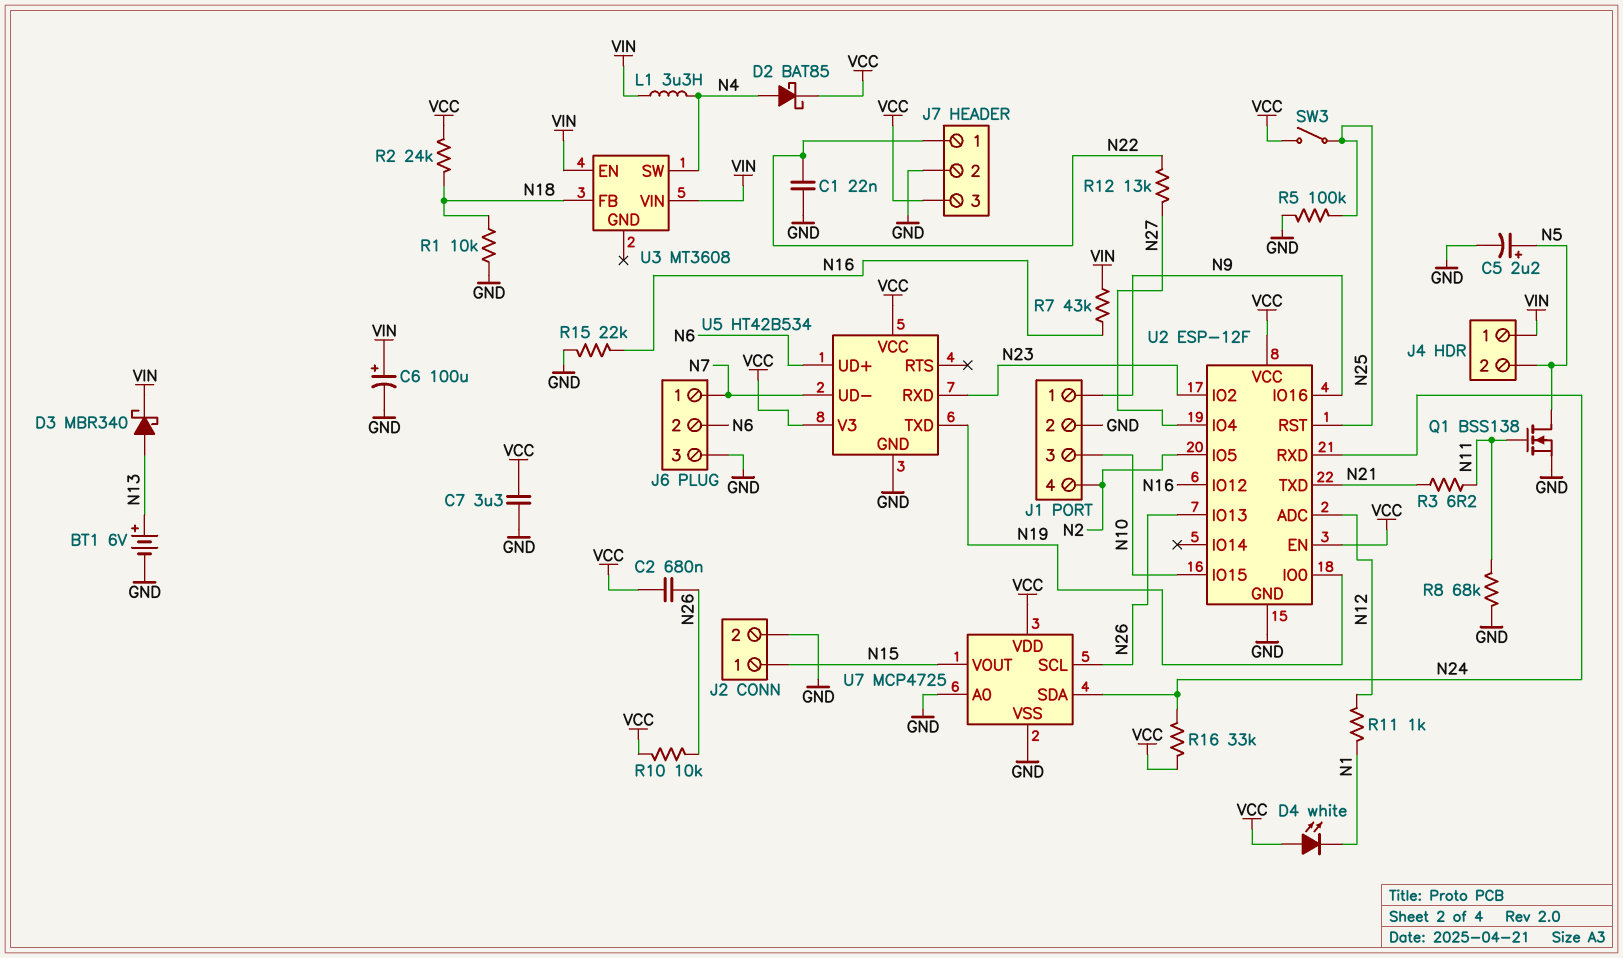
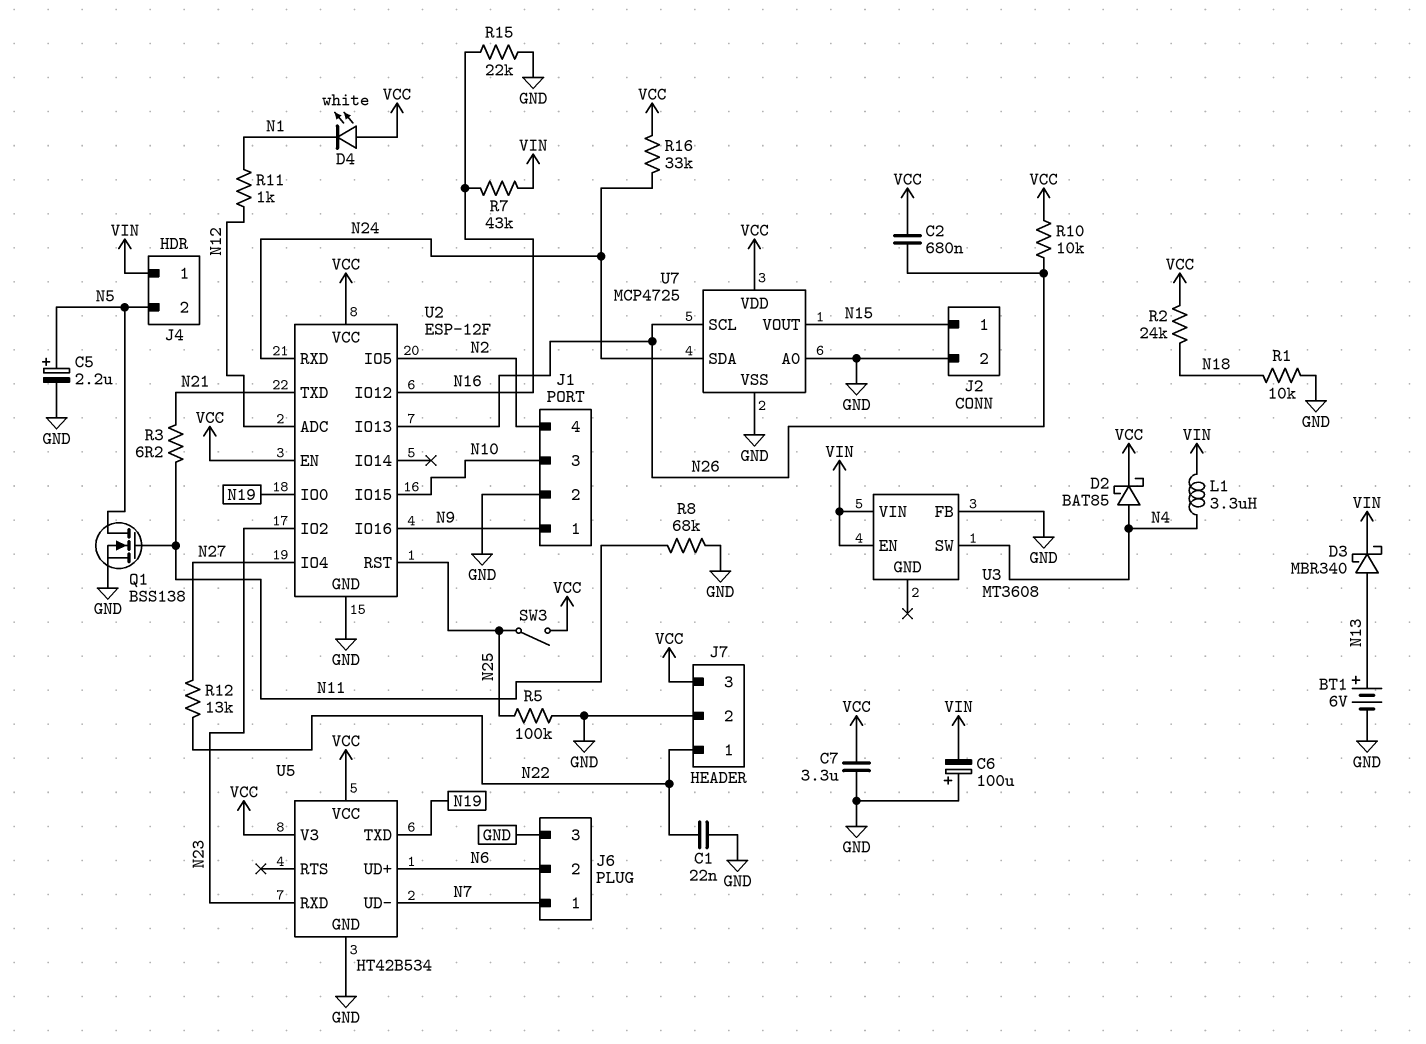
C6: 100uF (plus VIN, minus GND) -> 100uF (plus GND, minus VIN)
U3 pin FB: N18 -> GND

